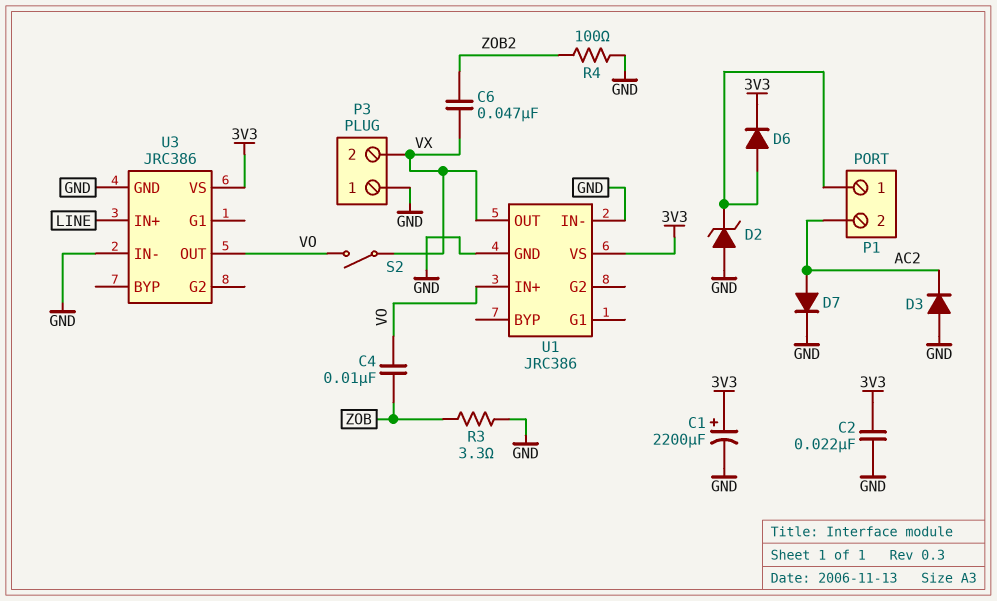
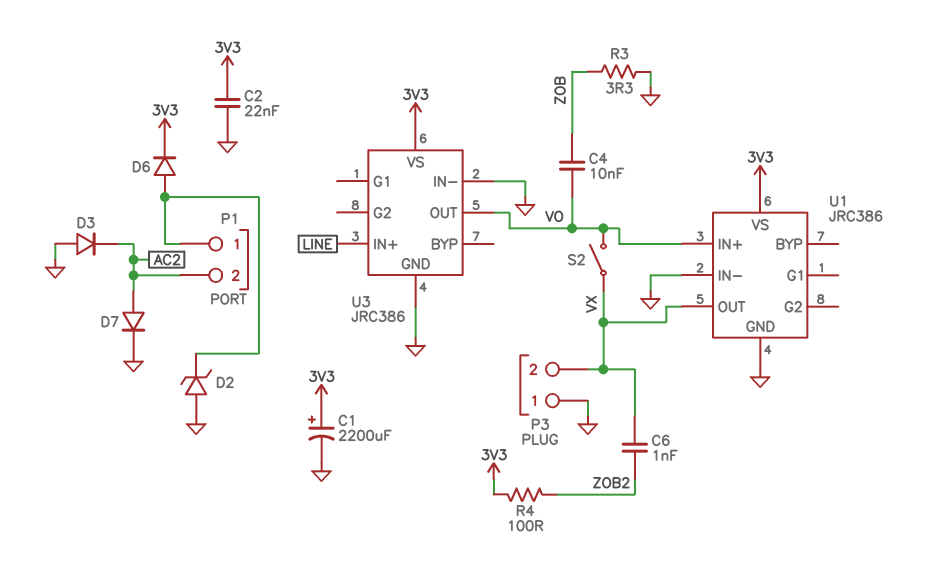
C6: 47nF (VX, ZOB2) -> 1nF (VX, ZOB2)
R4: 100 (GND, ZOB2) -> 100 (3V3, ZOB2)

